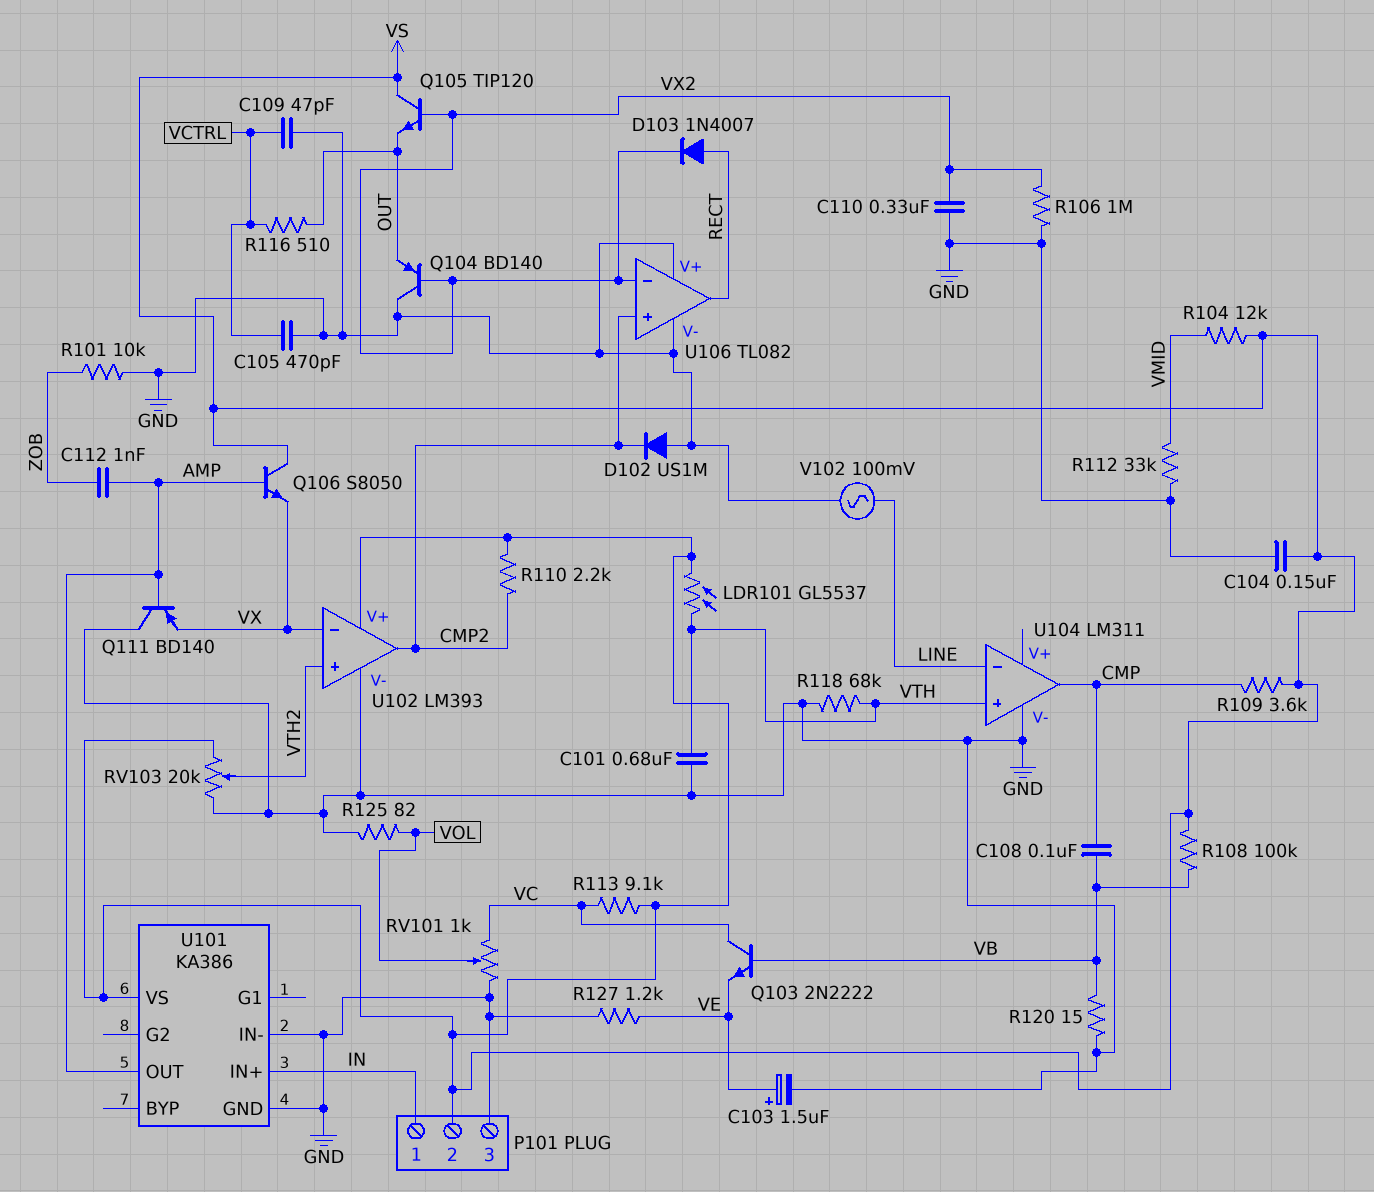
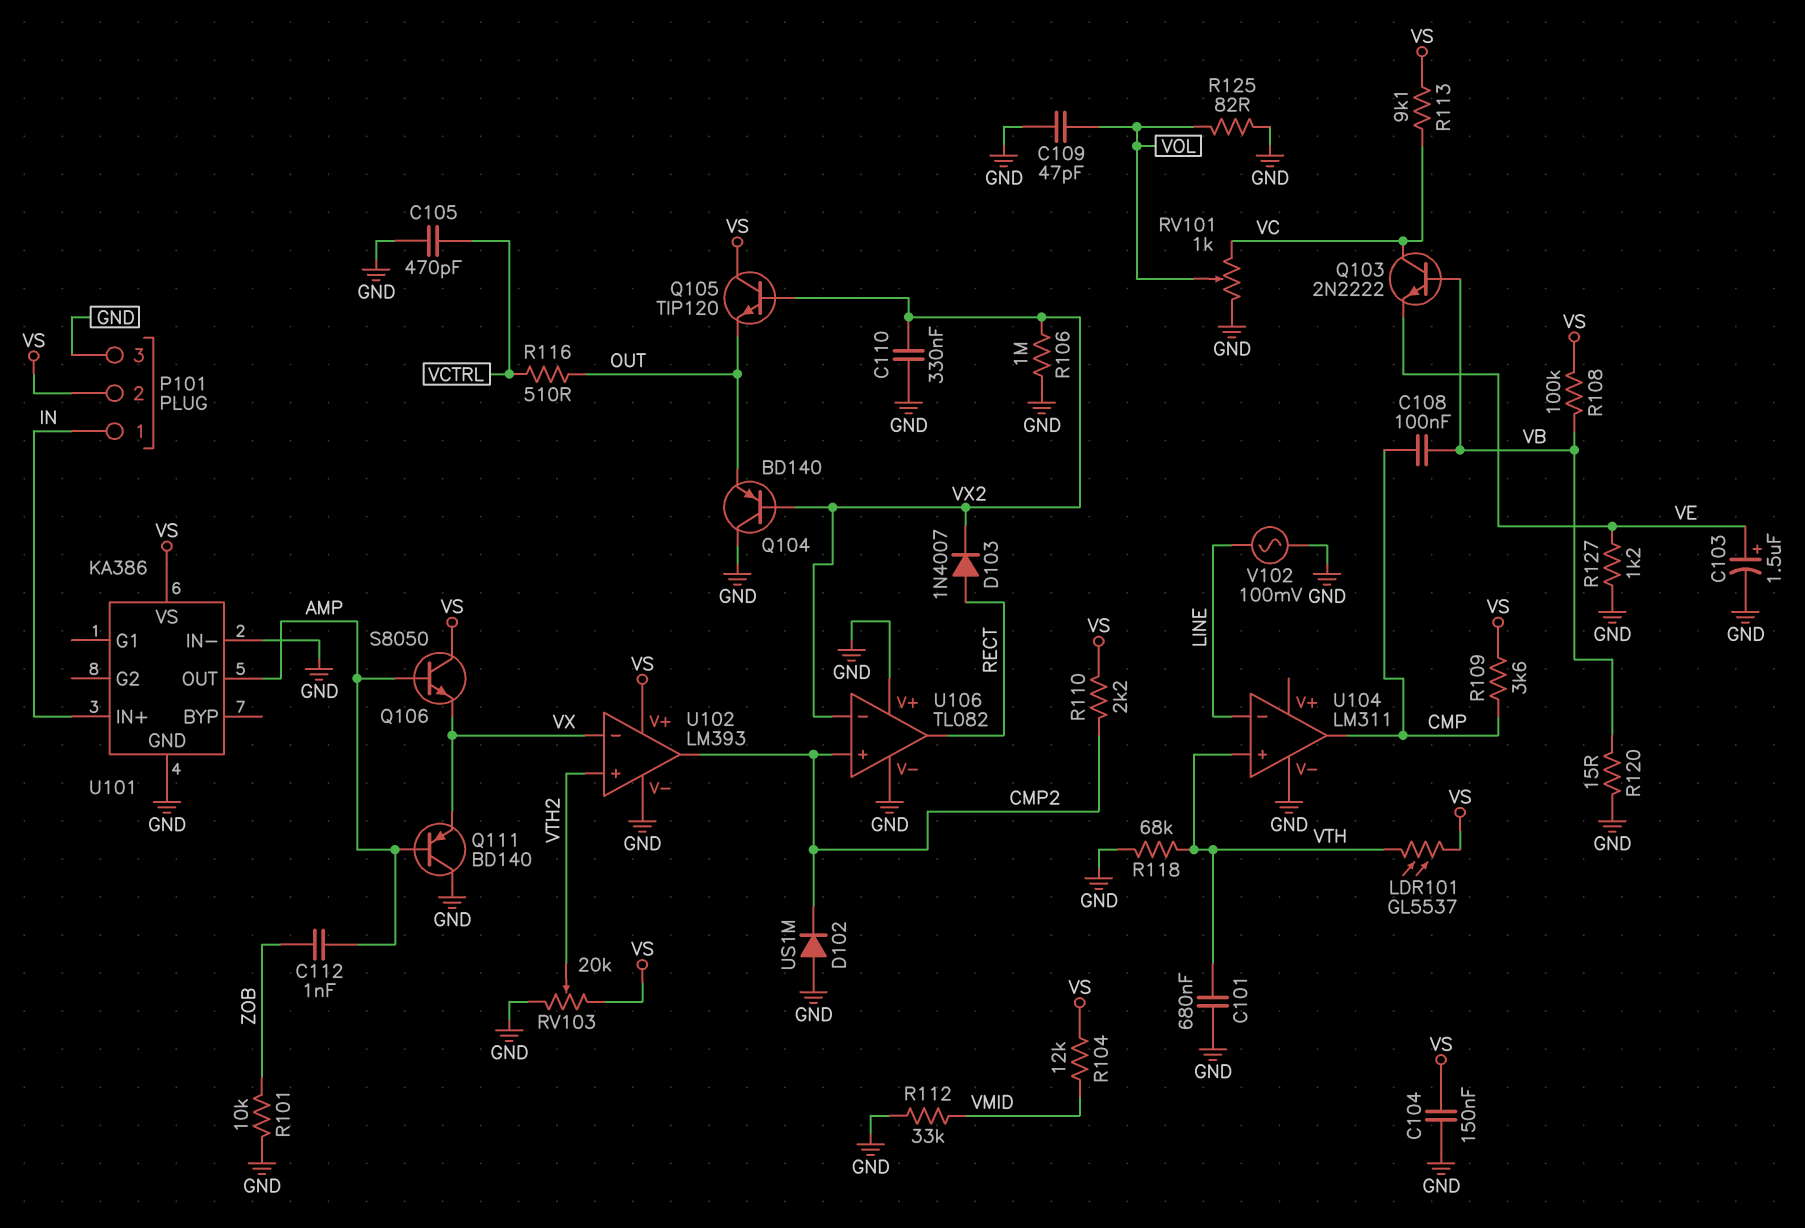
C109: 47pF (GND, VCTRL) -> 47pF (GND, VOL)

